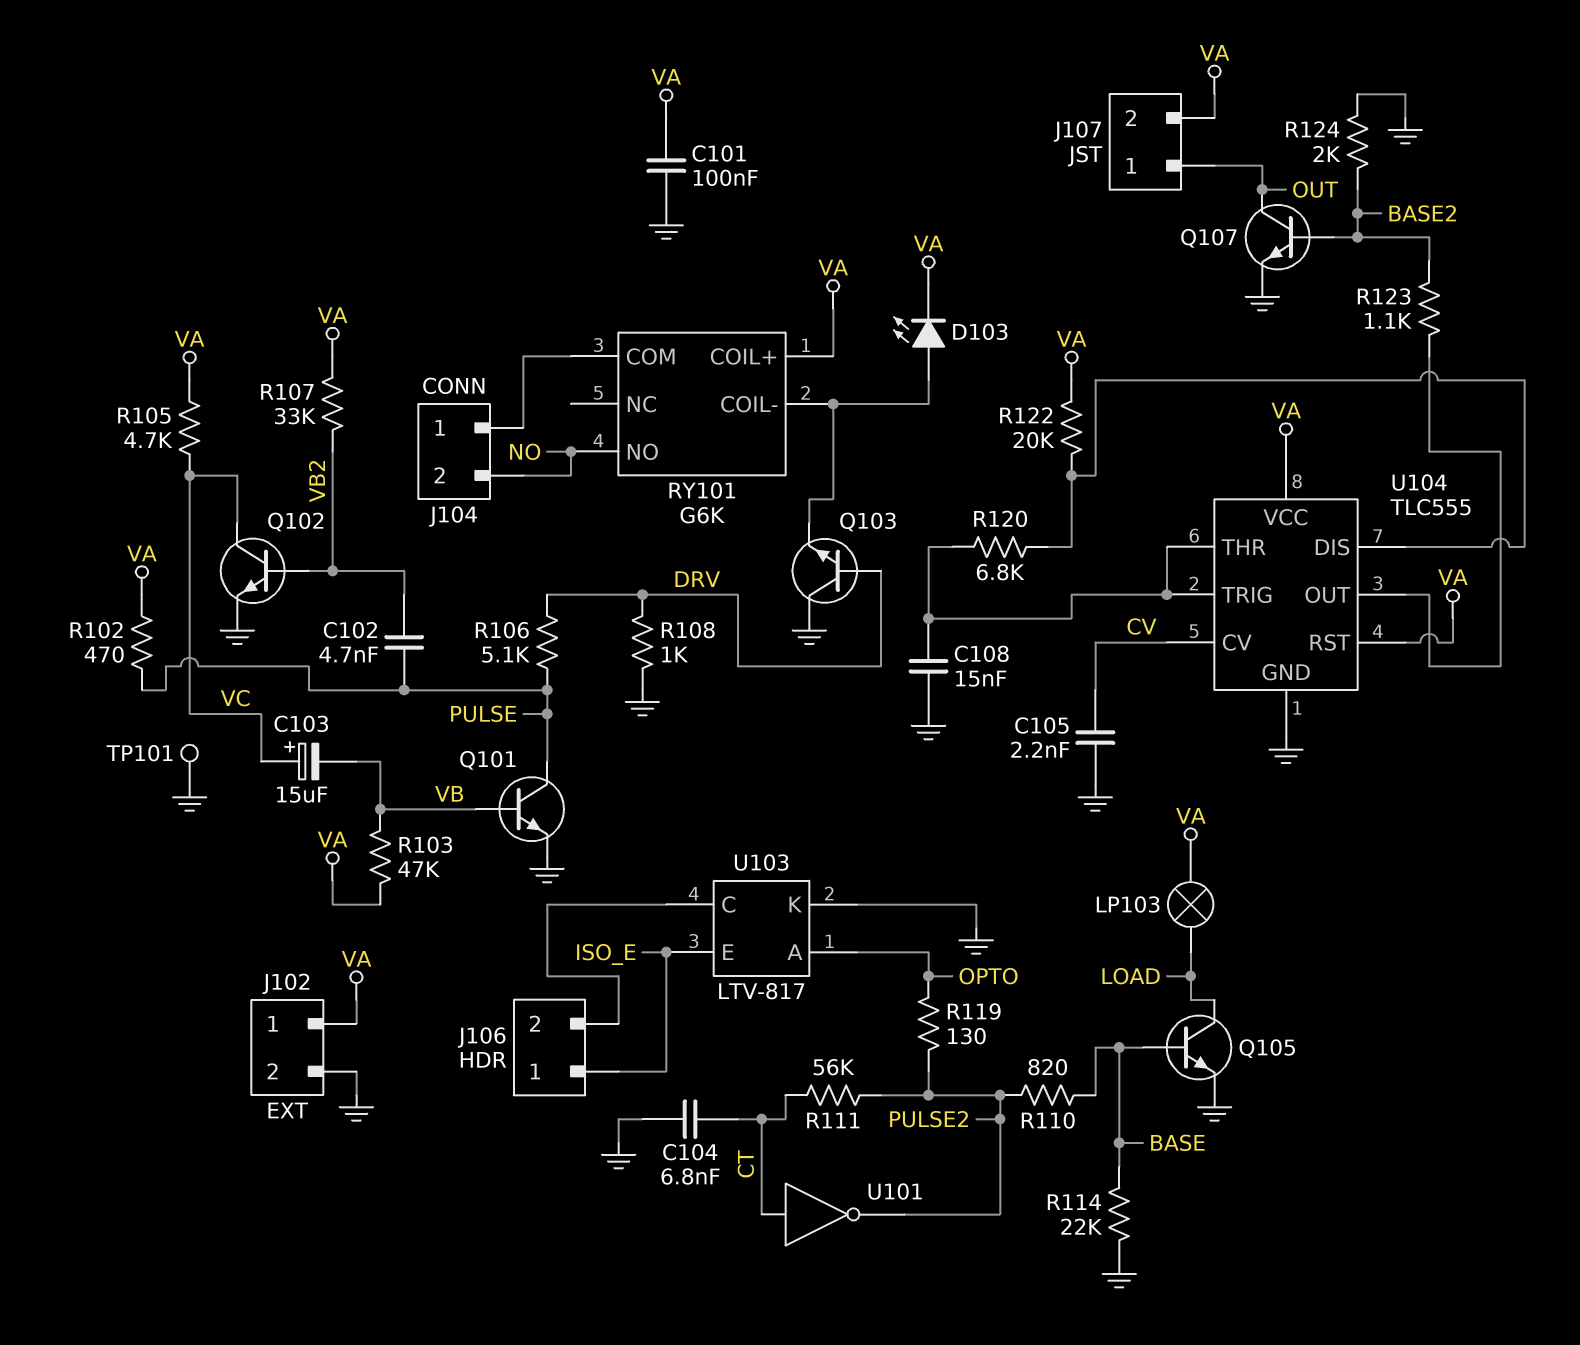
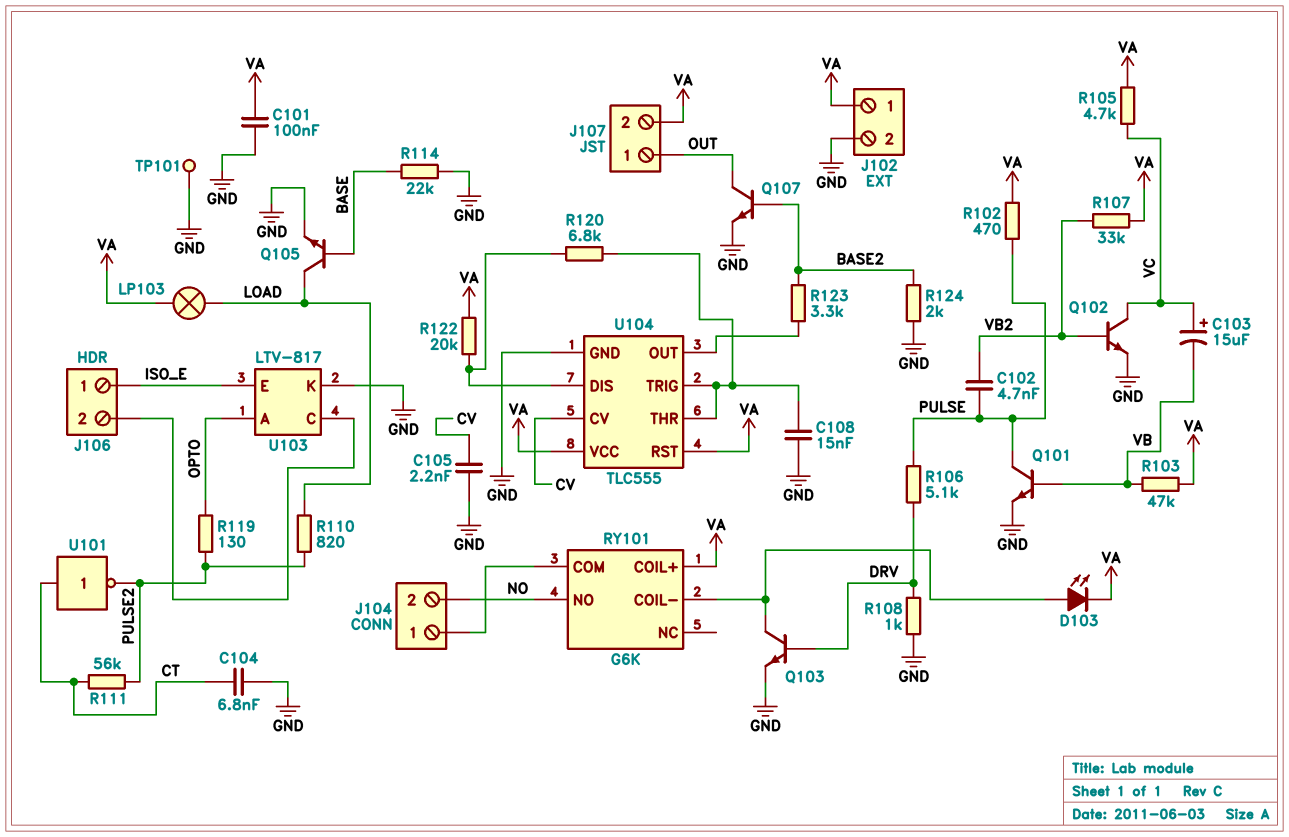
Q103: NPN (B DRV, C GND, E RY101/COIL-) -> NPN (B DRV, C RY101/COIL-, E GND)
R110: 820 (BASE, PULSE2) -> 820 (LOAD, PULSE2)
R123: 1.1k (BASE2, U104/OUT) -> 3.3k (BASE2, U104/OUT)

